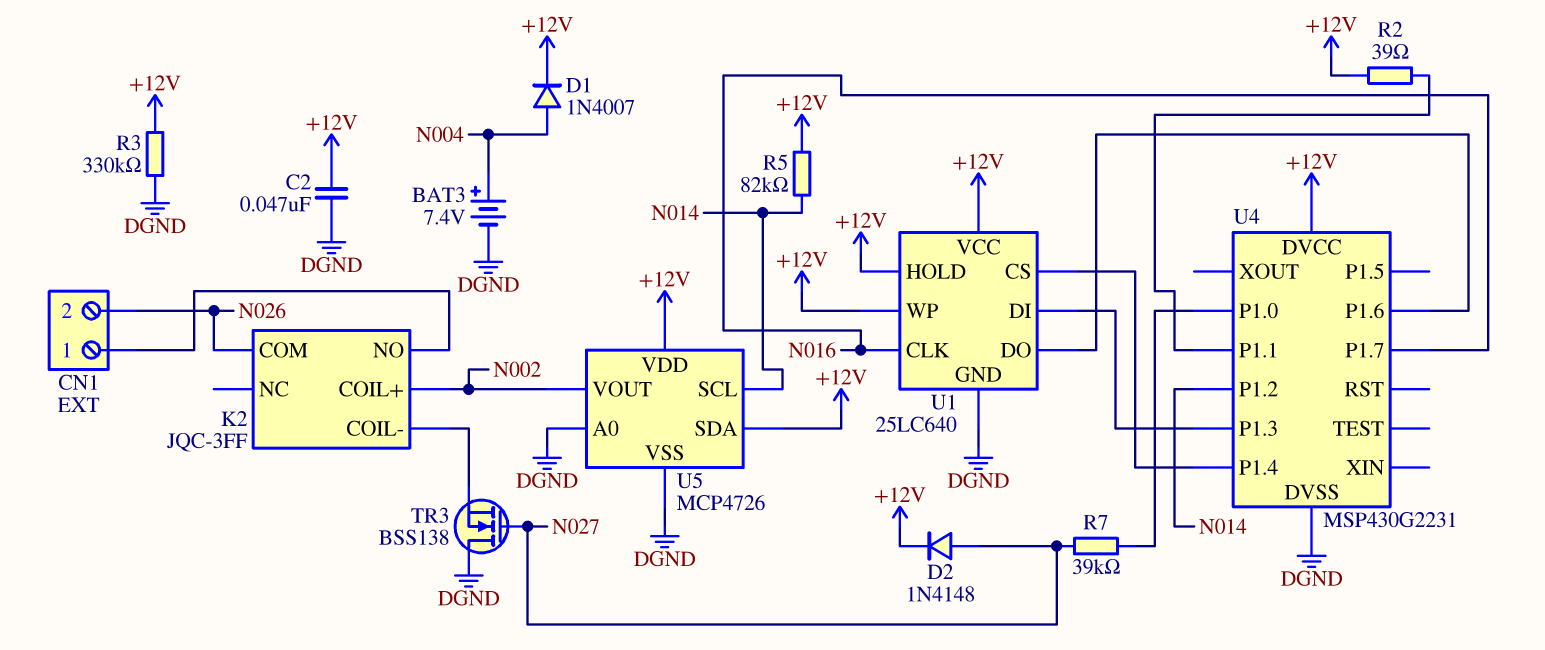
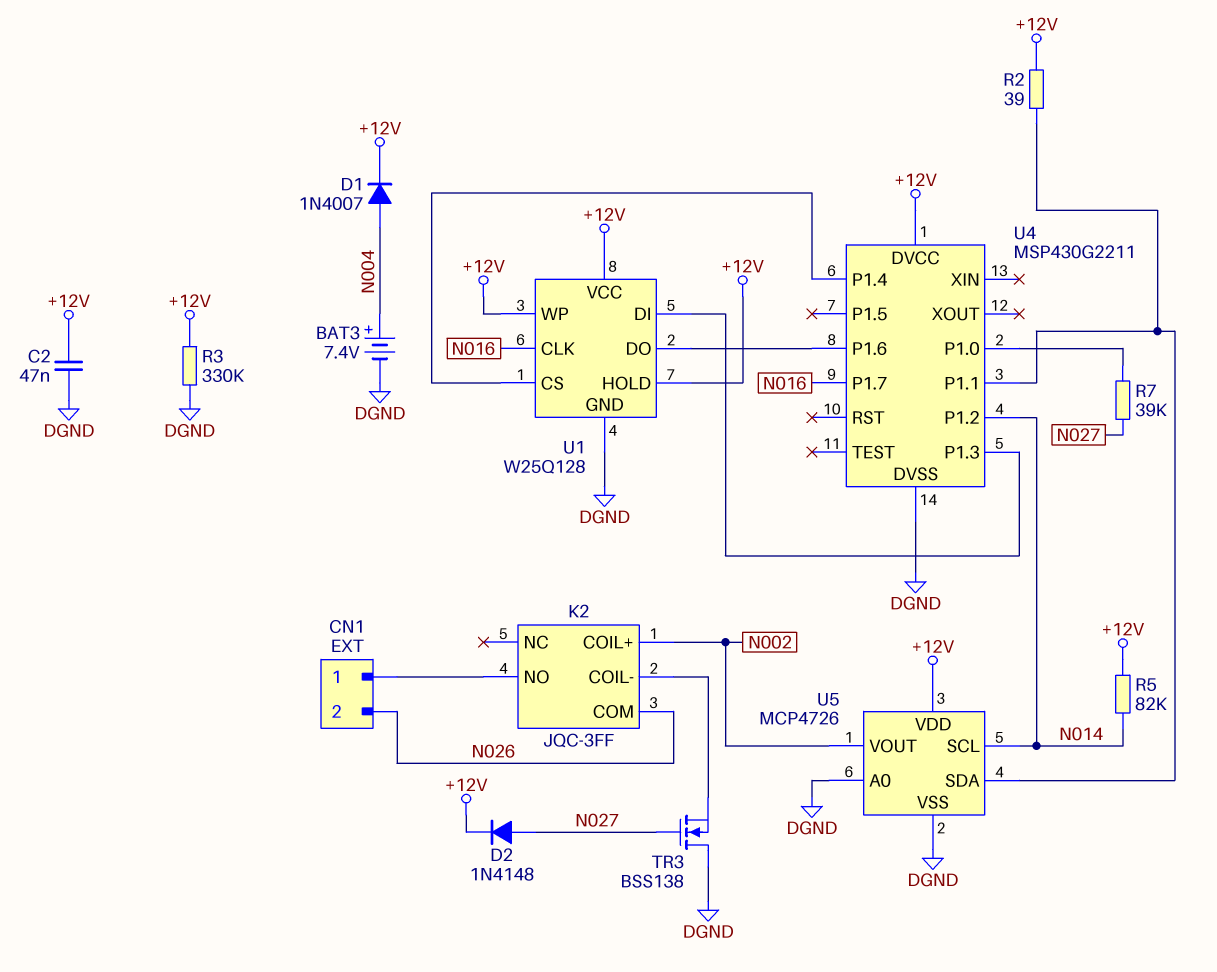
U1: 25LC640 -> W25Q128
U4: MSP430G2231 -> MSP430G2211
U5 pin SDA: +12V -> U4/P1.1

